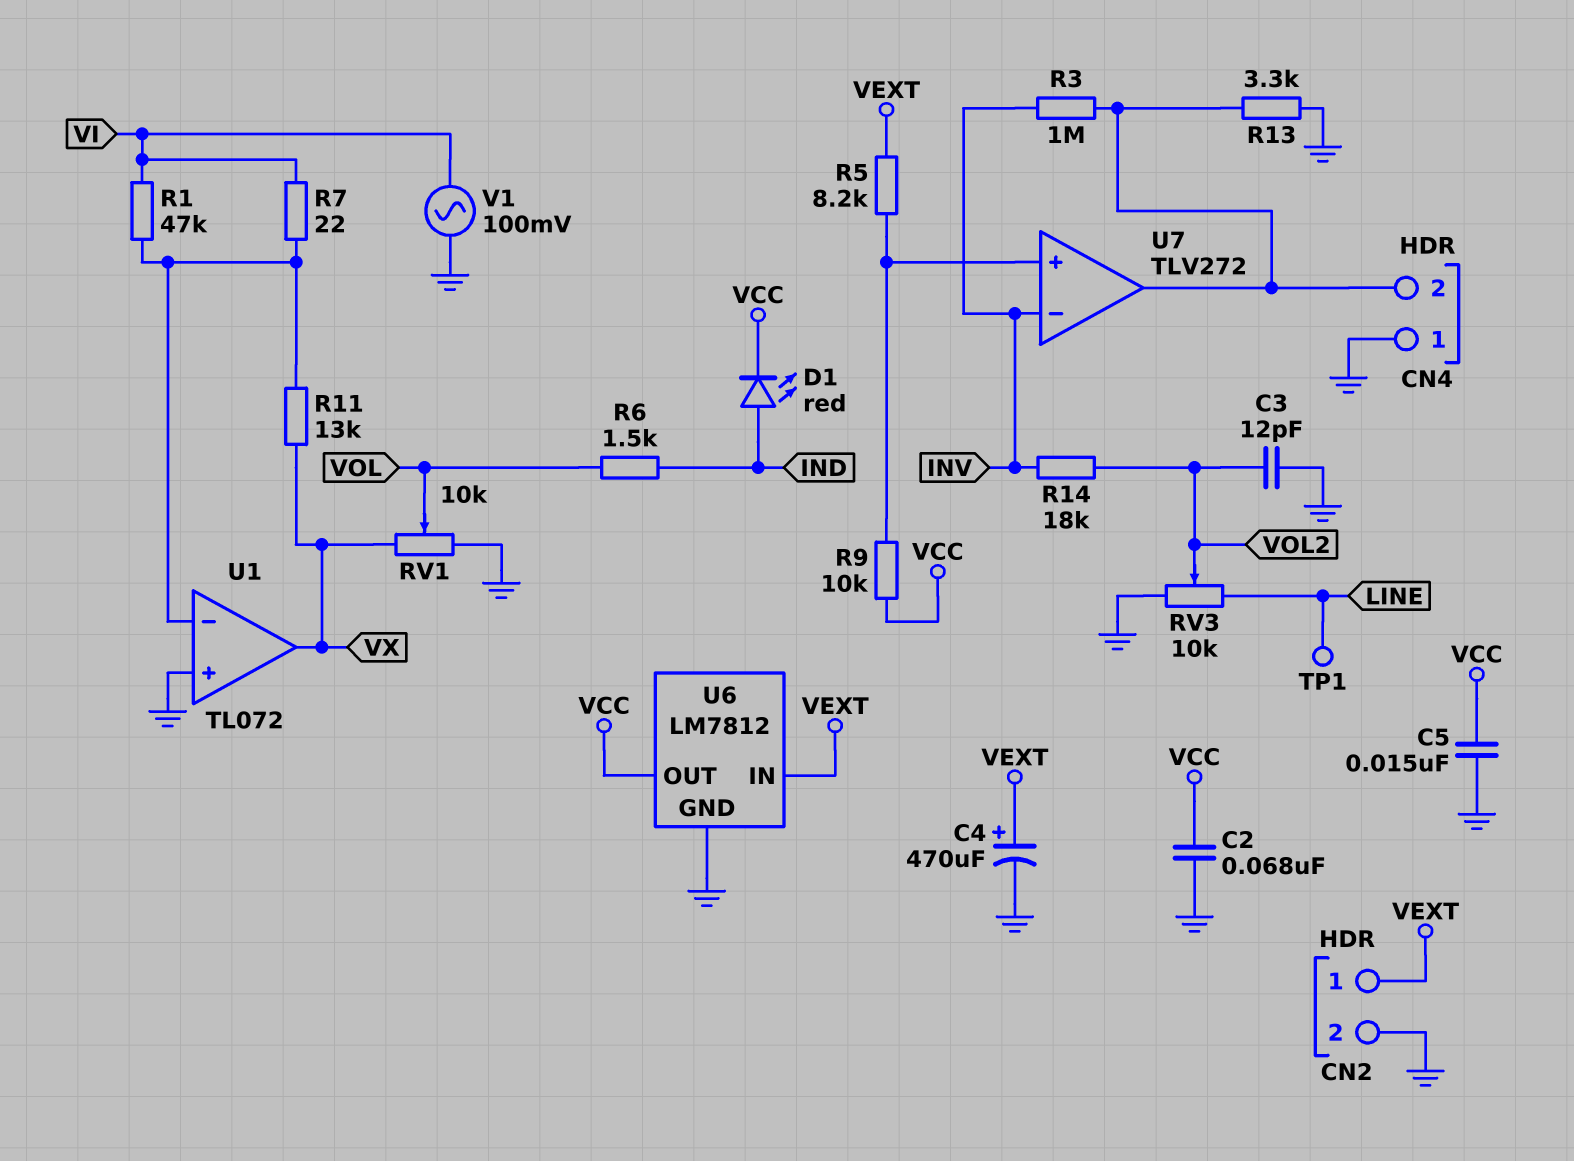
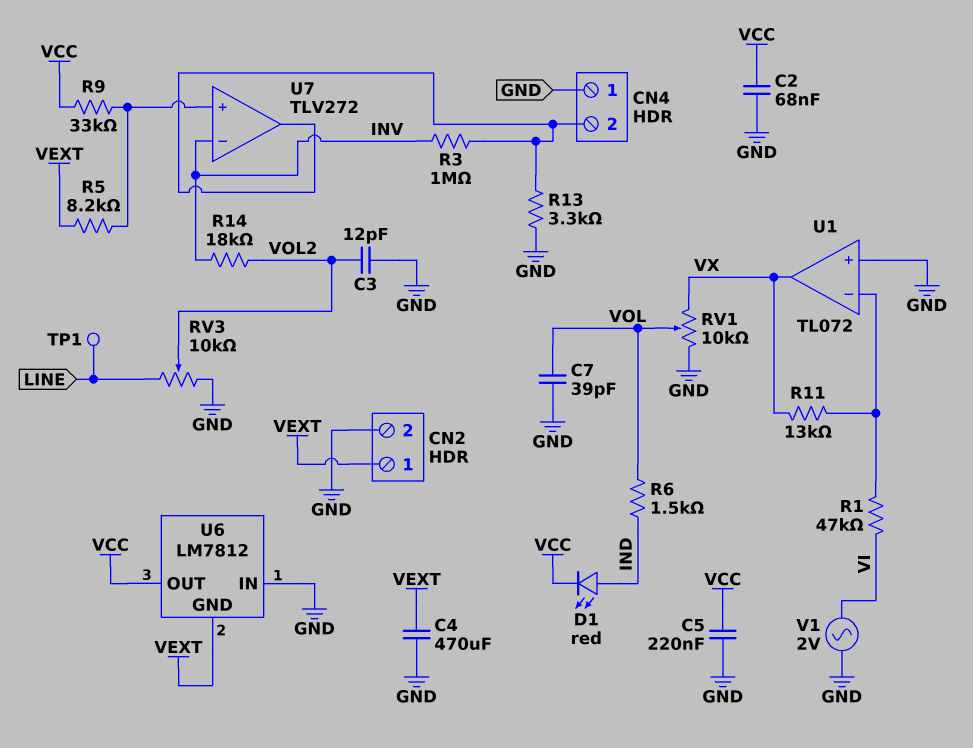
C4: 470uF (plus VEXT, minus GND) -> 470uF (GND, VEXT)
C5: 15nF (GND, VCC) -> 220nF (GND, VCC)
C7: none -> 39pF (GND, VOL)
R7: 22 (U1/in-, VI) -> none
R9: 10k (U7/in+, VCC) -> 33k (U7/in+, VCC)
U6 pin GND: GND -> VEXT
U6 pin IN: VEXT -> GND
V1: AC 100mV (GND, VI) -> AC 2V (GND, VI)

